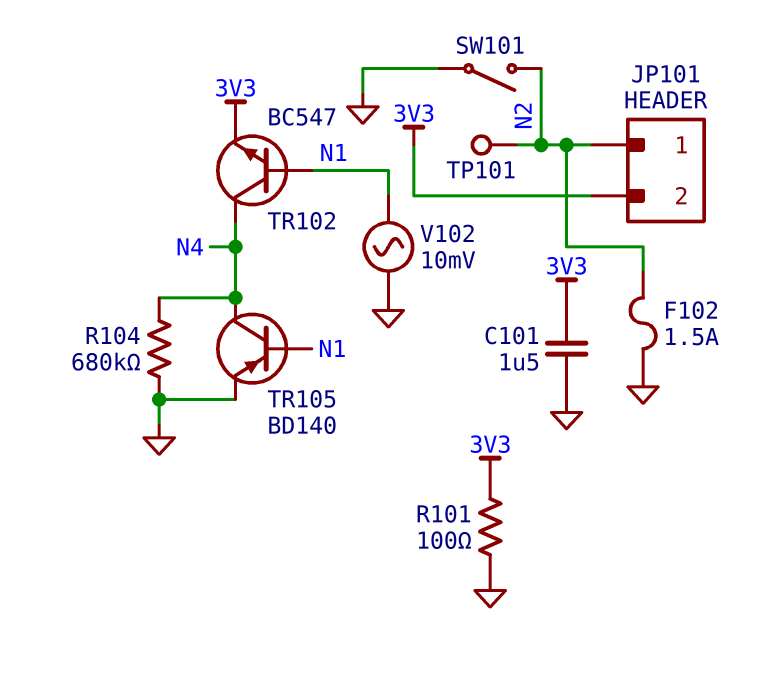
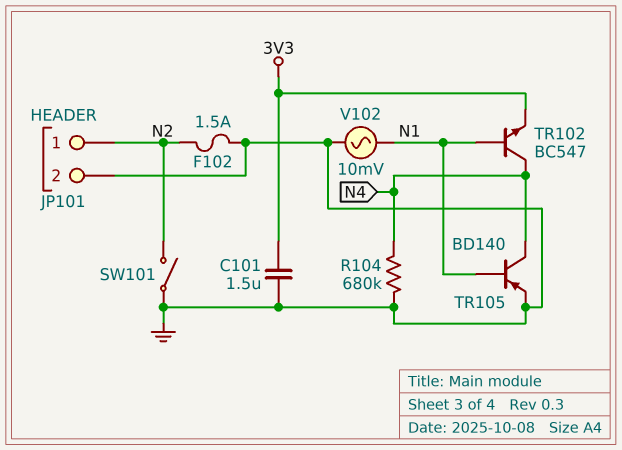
JP101 pin 2: 3V3 -> GND
R101: 100 (3V3, GND) -> none
TP101: test point (N2) -> none

